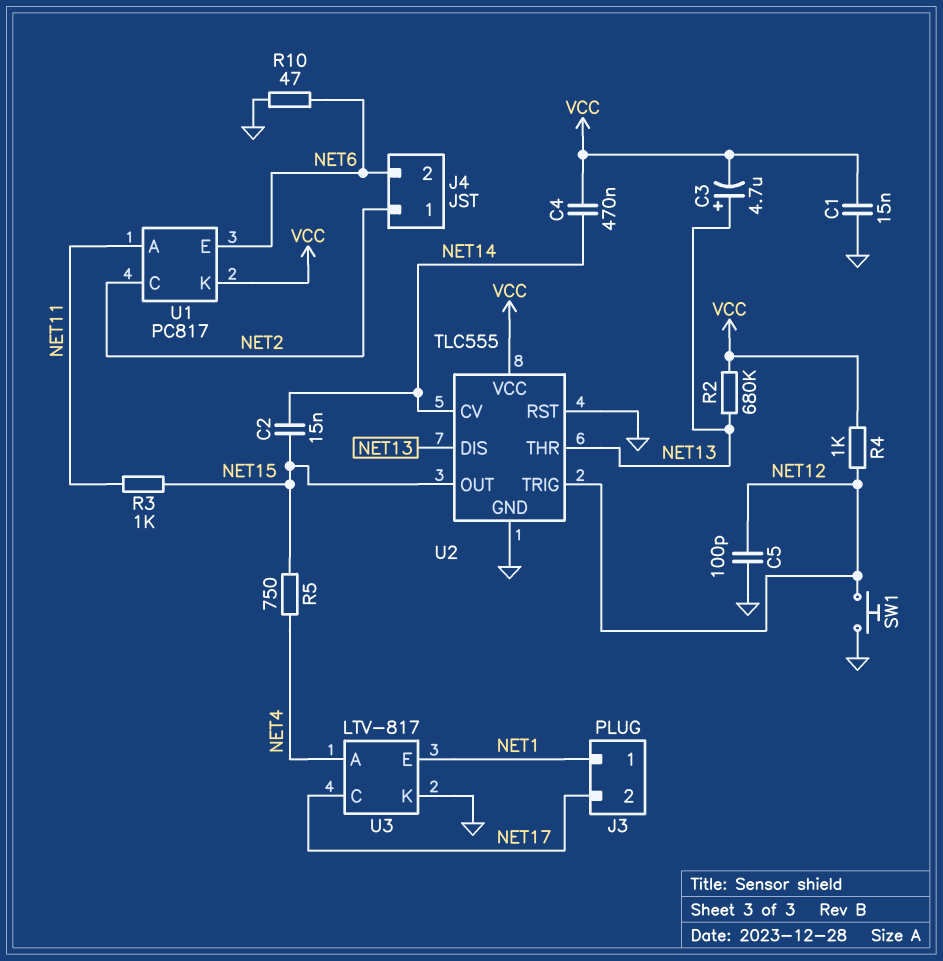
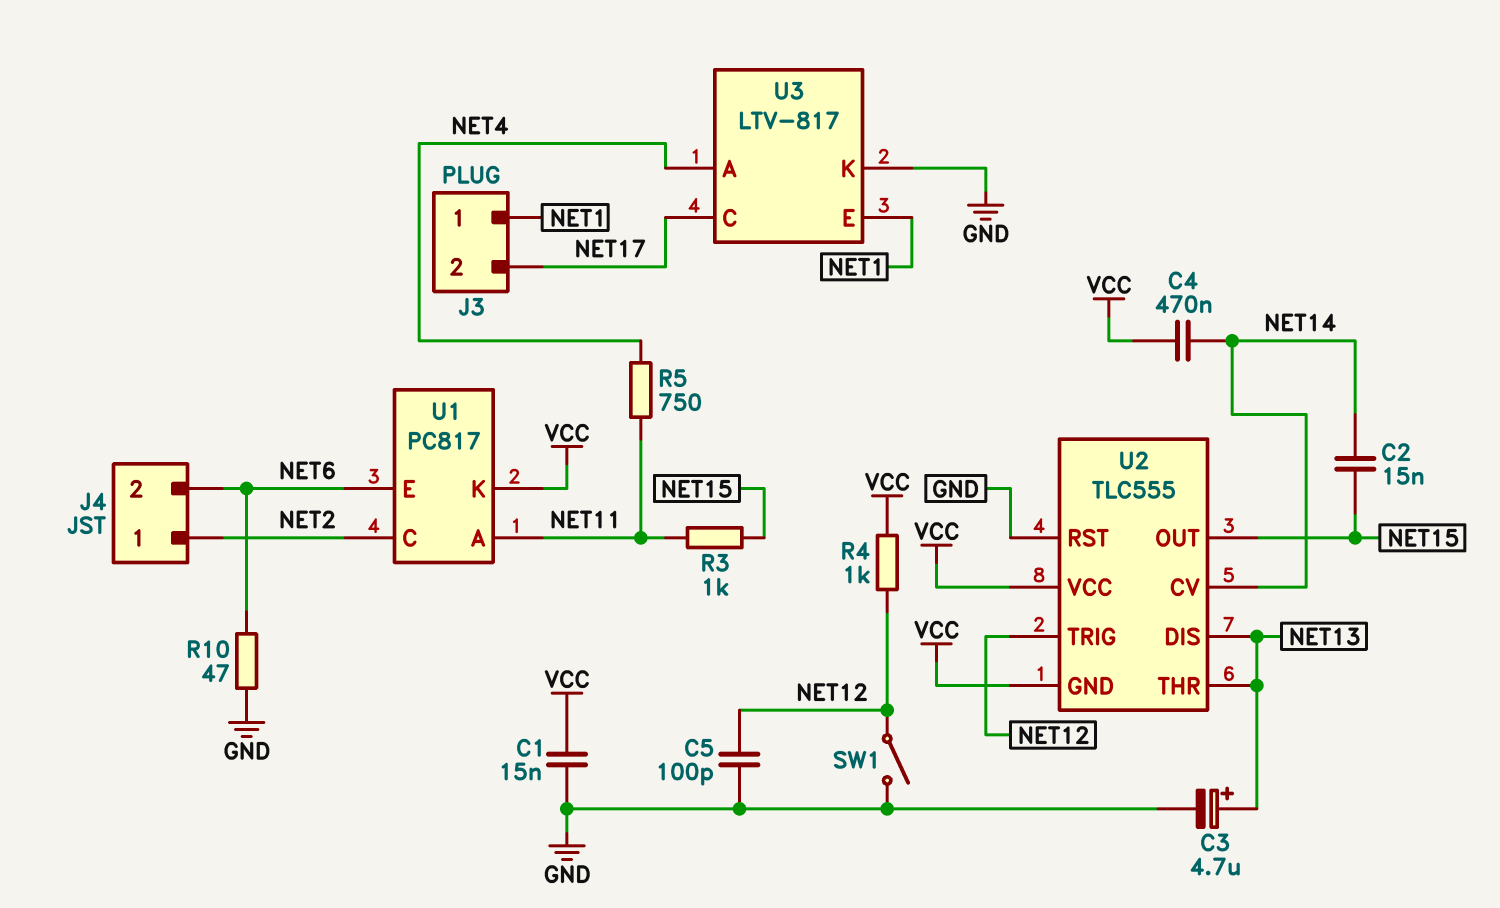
C3: 4.7uF (plus NET13, minus VCC) -> 4.7uF (plus NET13, minus GND)
R2: 680k (NET13, VCC) -> none
R5: 750 (NET4, NET15) -> 750 (NET4, NET11)
SW1: button (GND, NET12) -> switch (GND, NET12)
U2 pin GND: GND -> VCC

